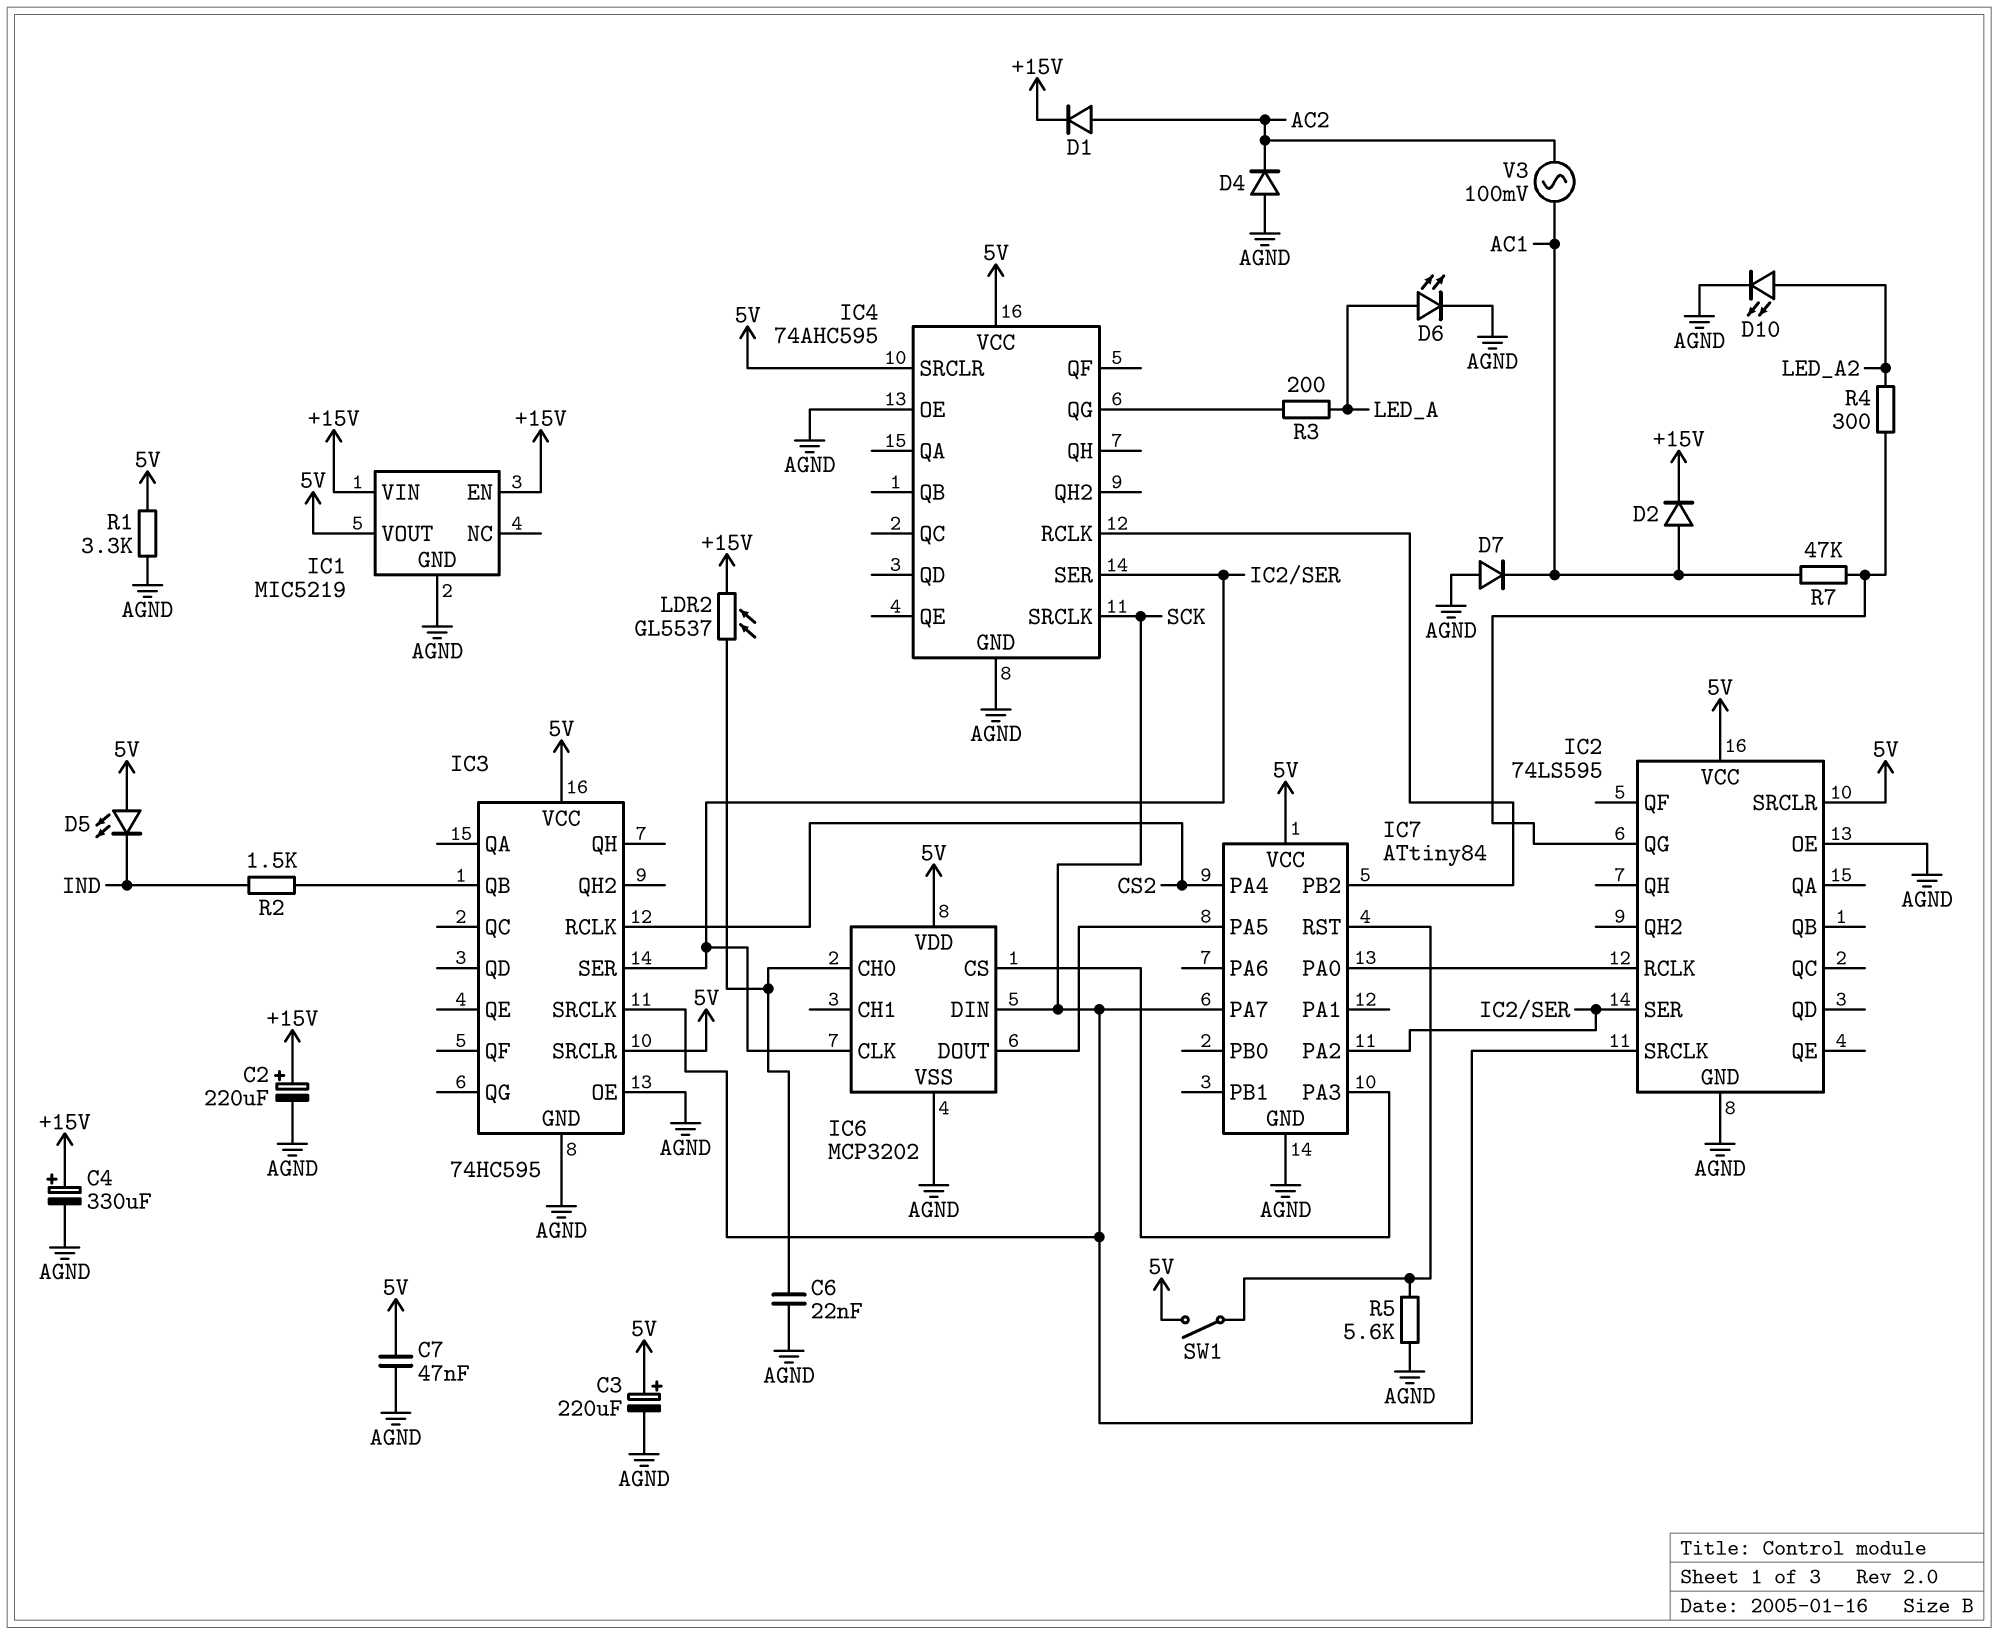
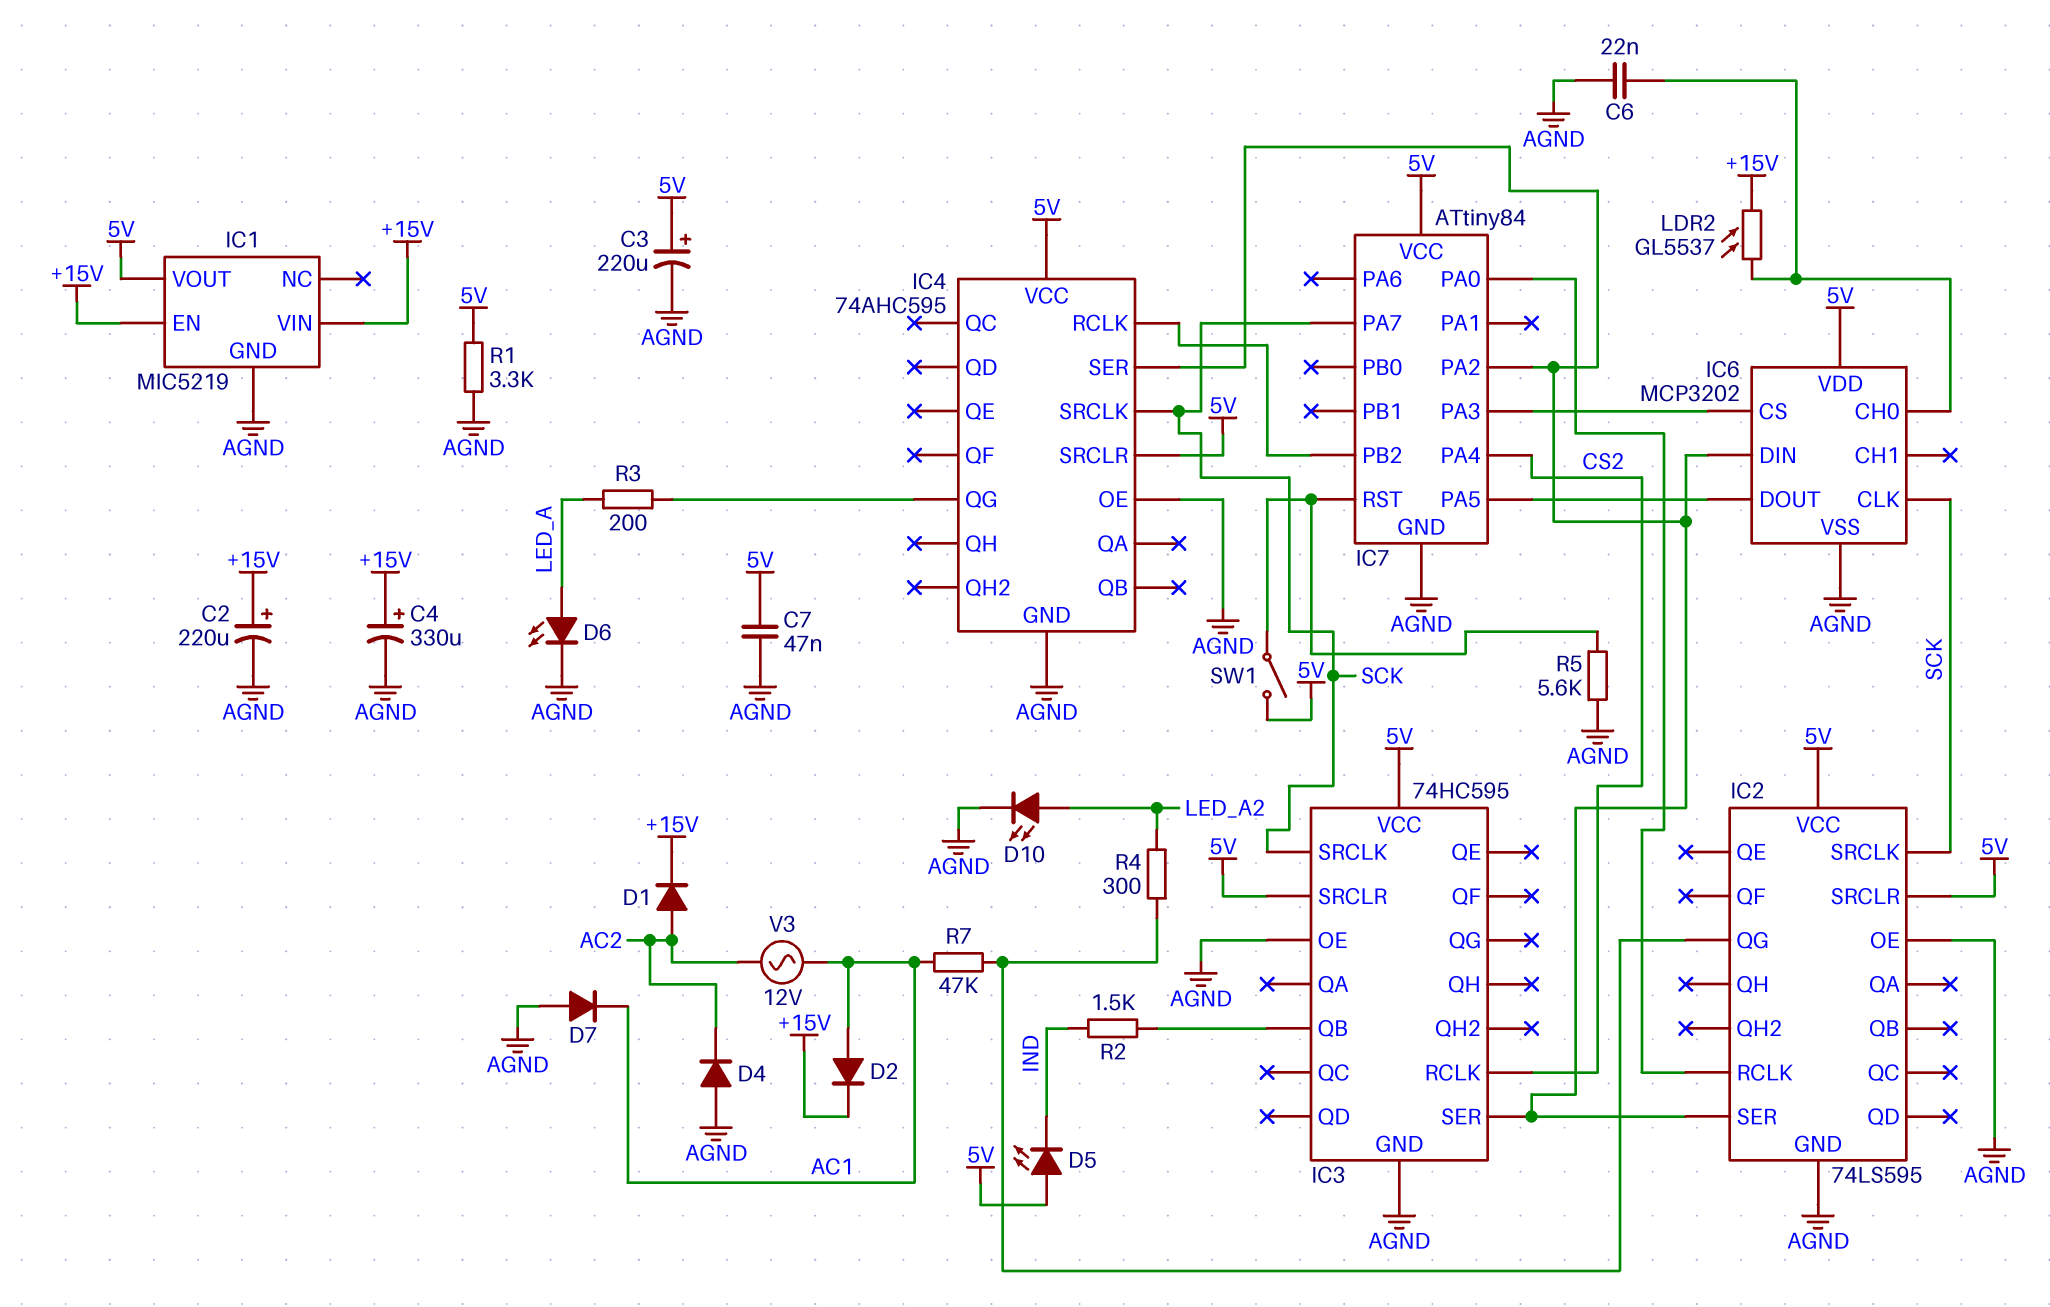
IC6 pin CLK: IC2/SER -> SCK
IC6 pin DIN: SCK -> IC2/SER
V3: AC 100mV (AC1, AC2) -> AC 12V (AC1, AC2)

